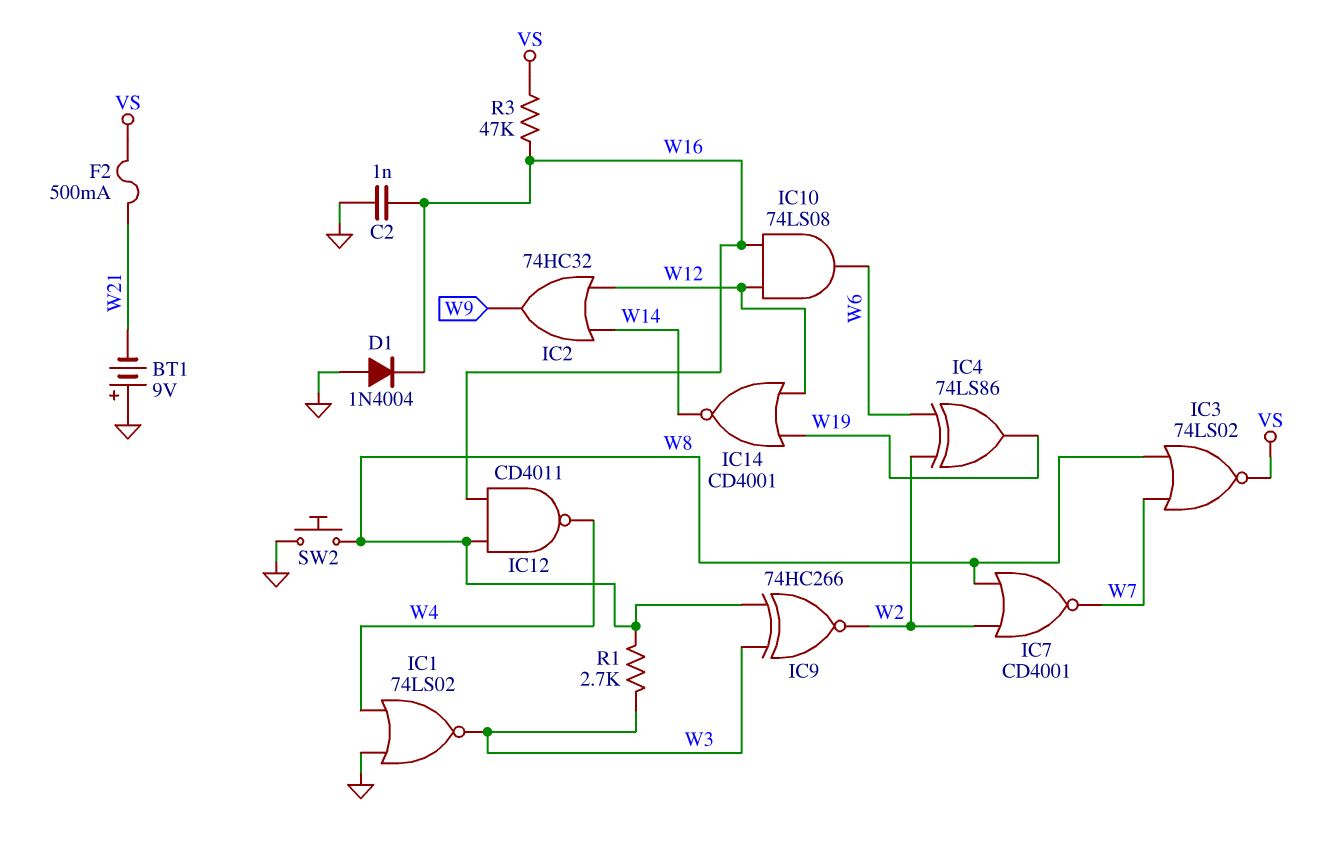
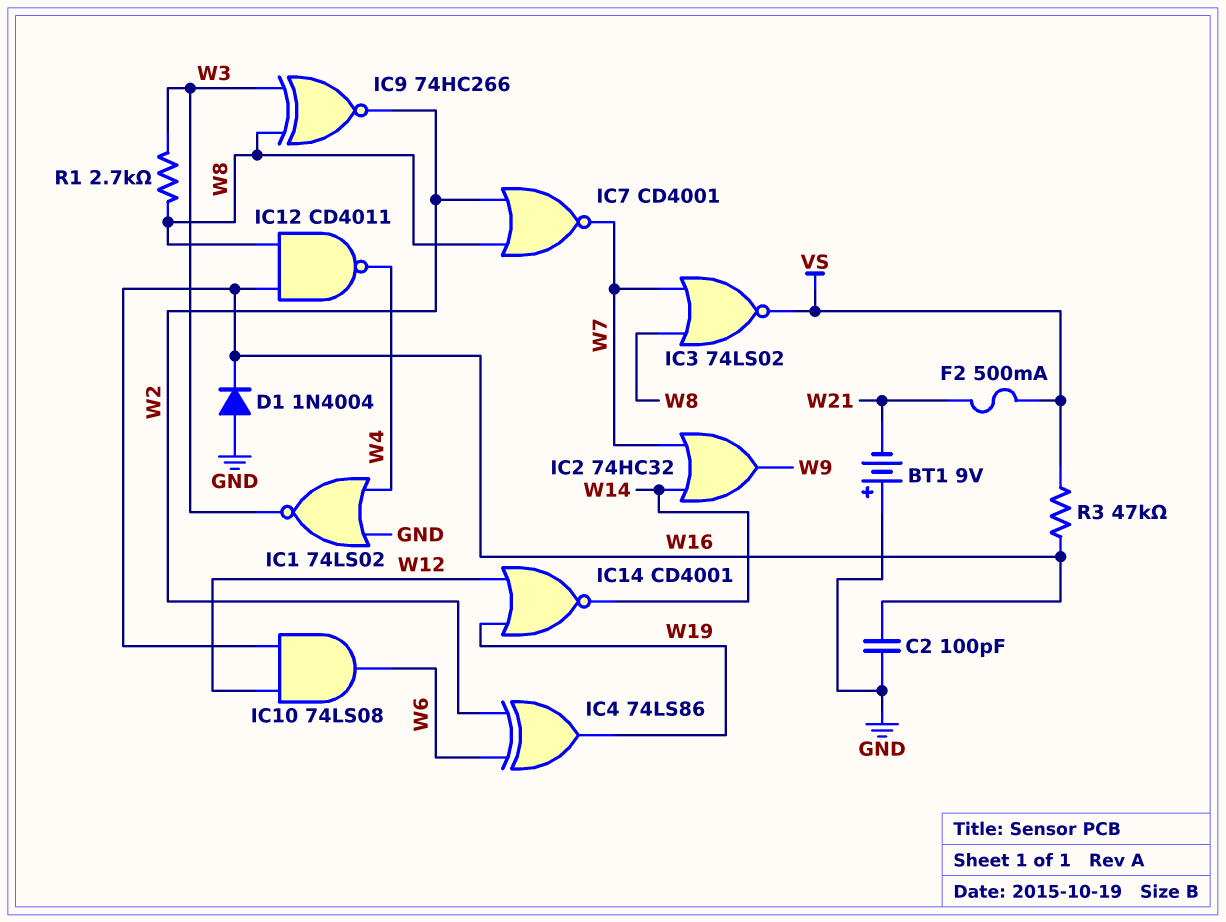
C2: 1nF (GND, W16) -> 100pF (GND, W16)
IC2: OR 74HC32 (in W12, in W14, out W9) -> OR 74HC32 (in W7, in W14, out W9)
SW2: button (GND, W8) -> none

